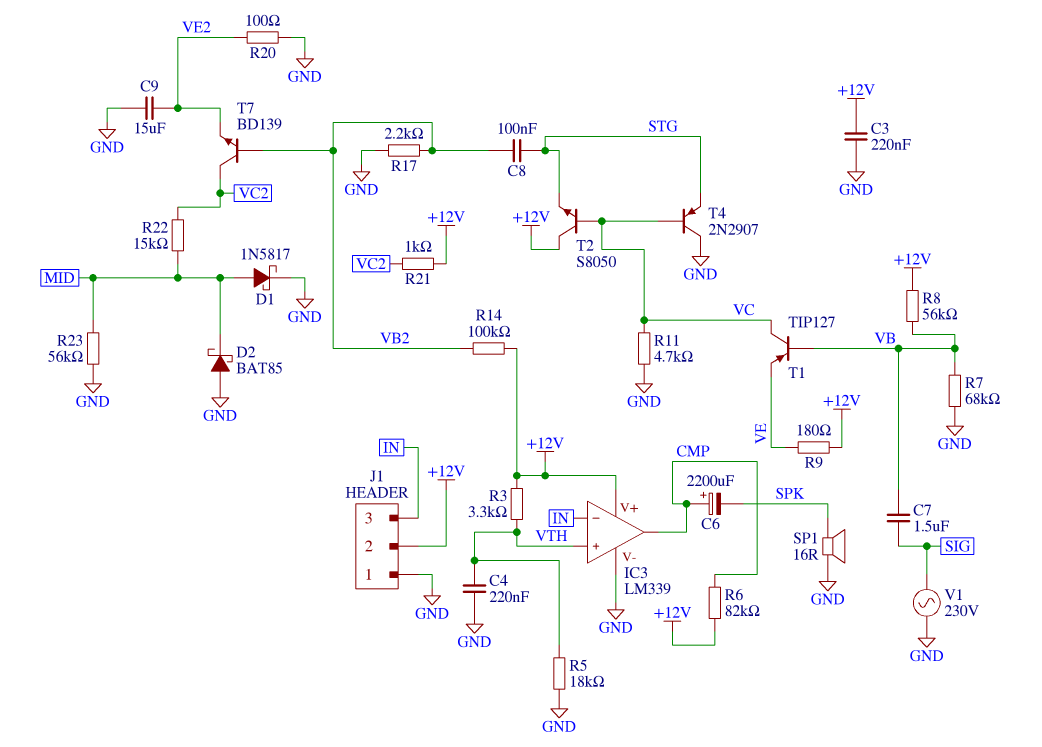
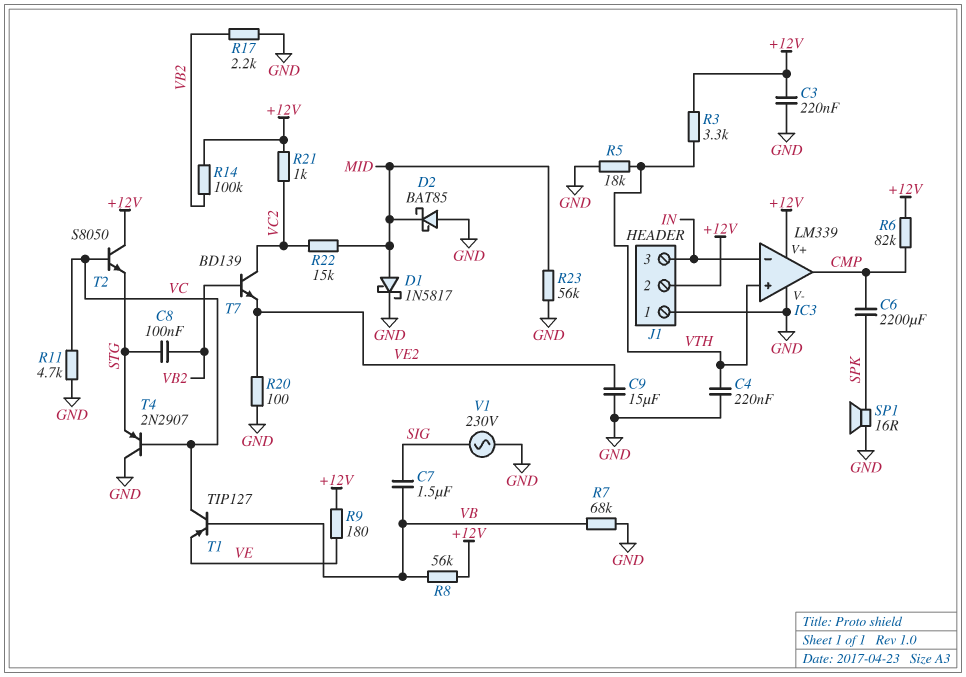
C6: 2200uF (plus CMP, minus SPK) -> 2200uF (CMP, SPK)

